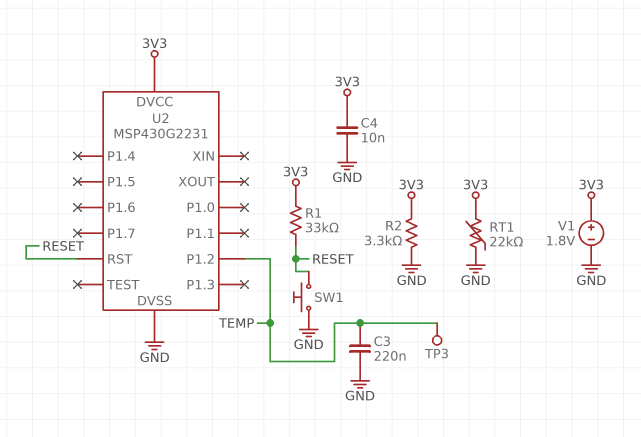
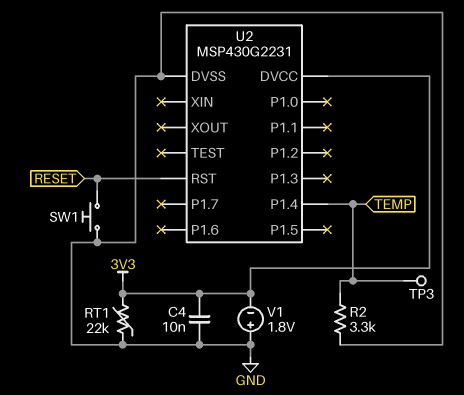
C3: 220nF (GND, TEMP) -> none
R1: 33k (3V3, RESET) -> none
R2: 3.3k (3V3, GND) -> 3.3k (GND, TEMP)
U2 pin P1.2: TEMP -> none
U2 pin P1.4: none -> TEMP
V1: 1.8V (plus 3V3, minus GND) -> 1.8V (plus GND, minus 3V3)

